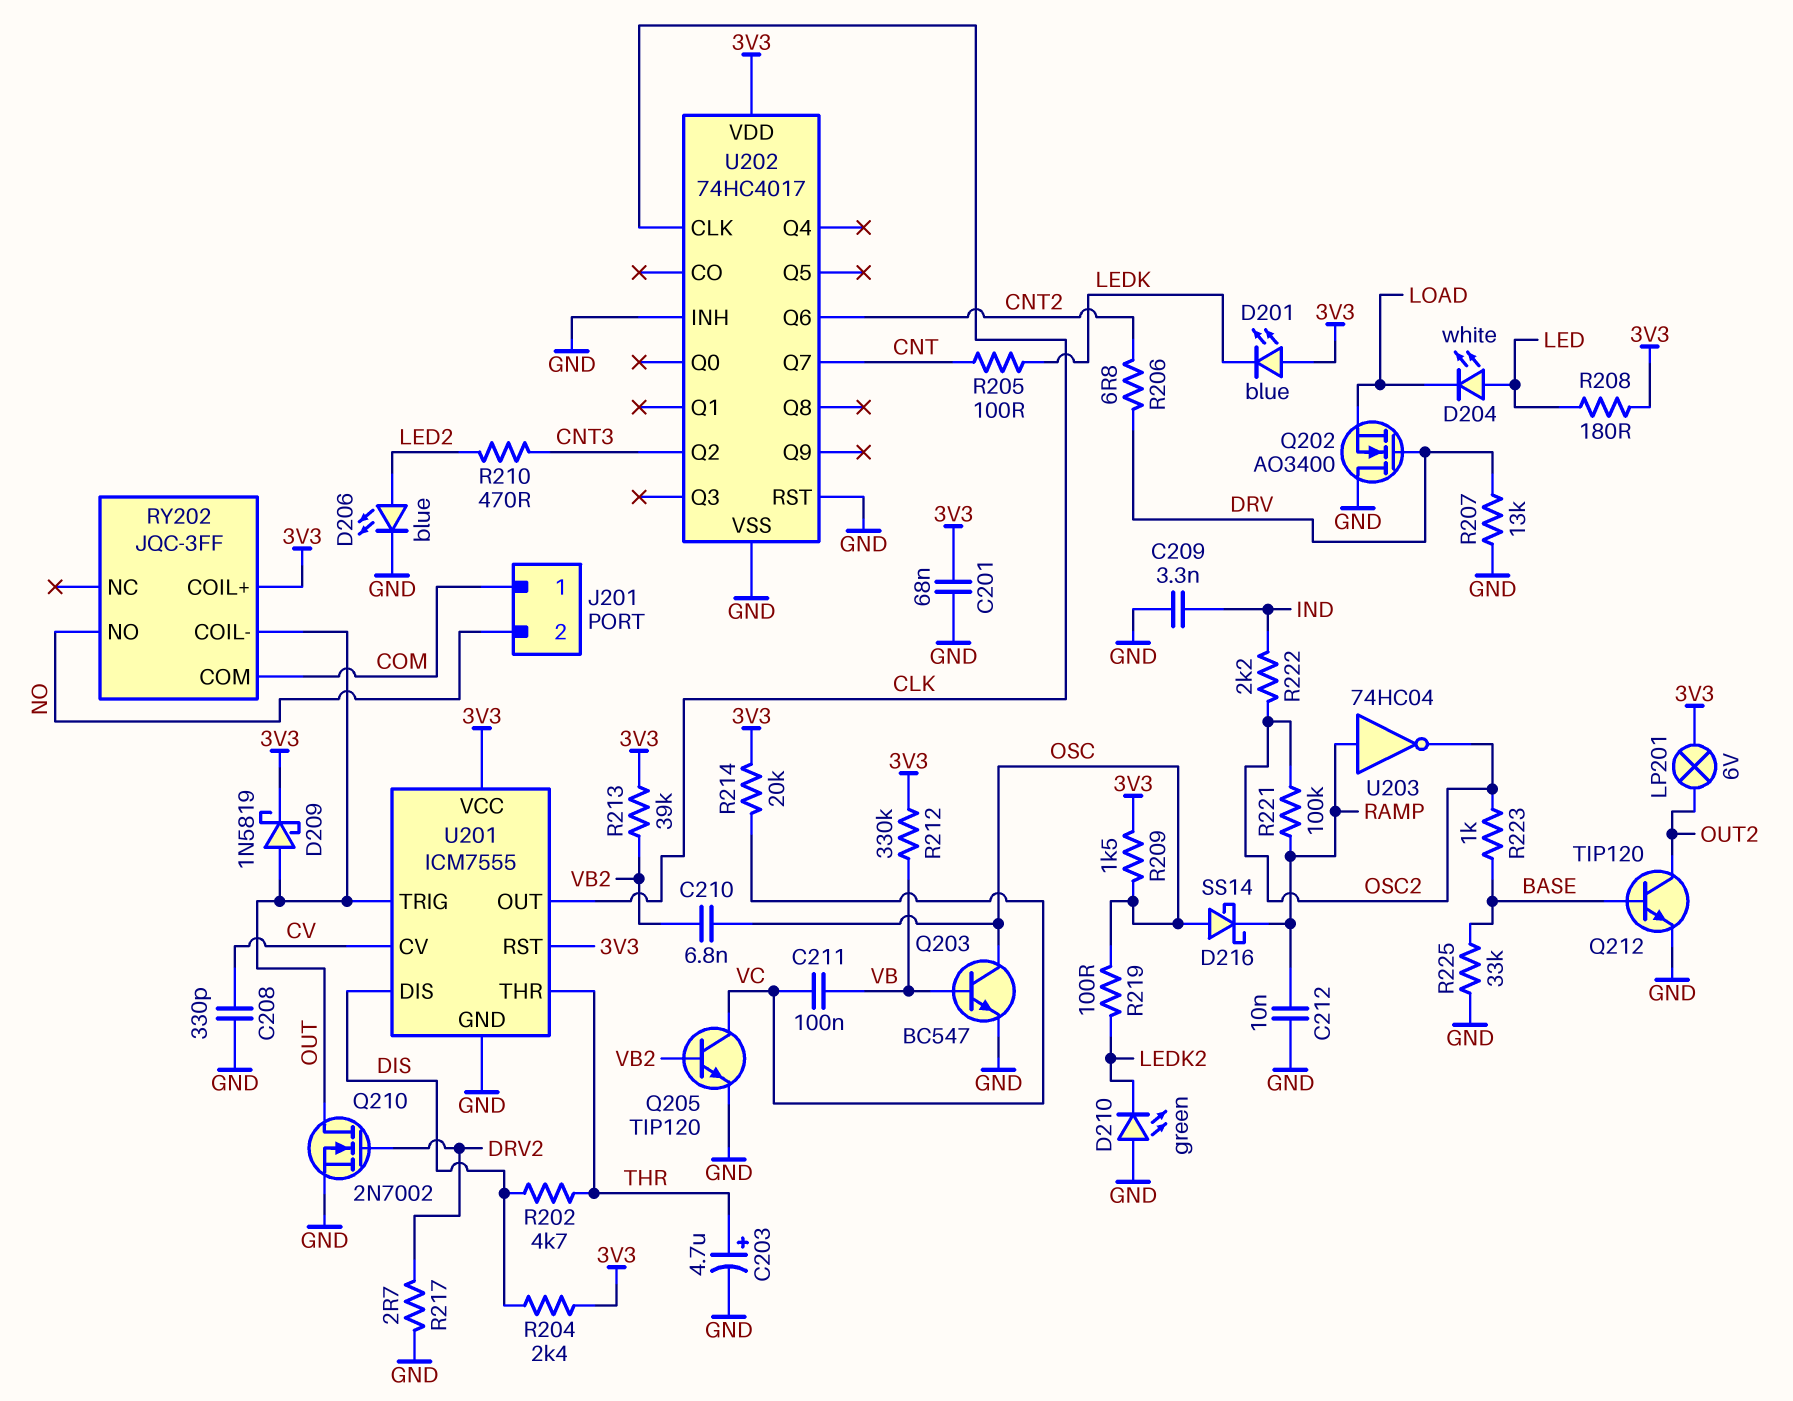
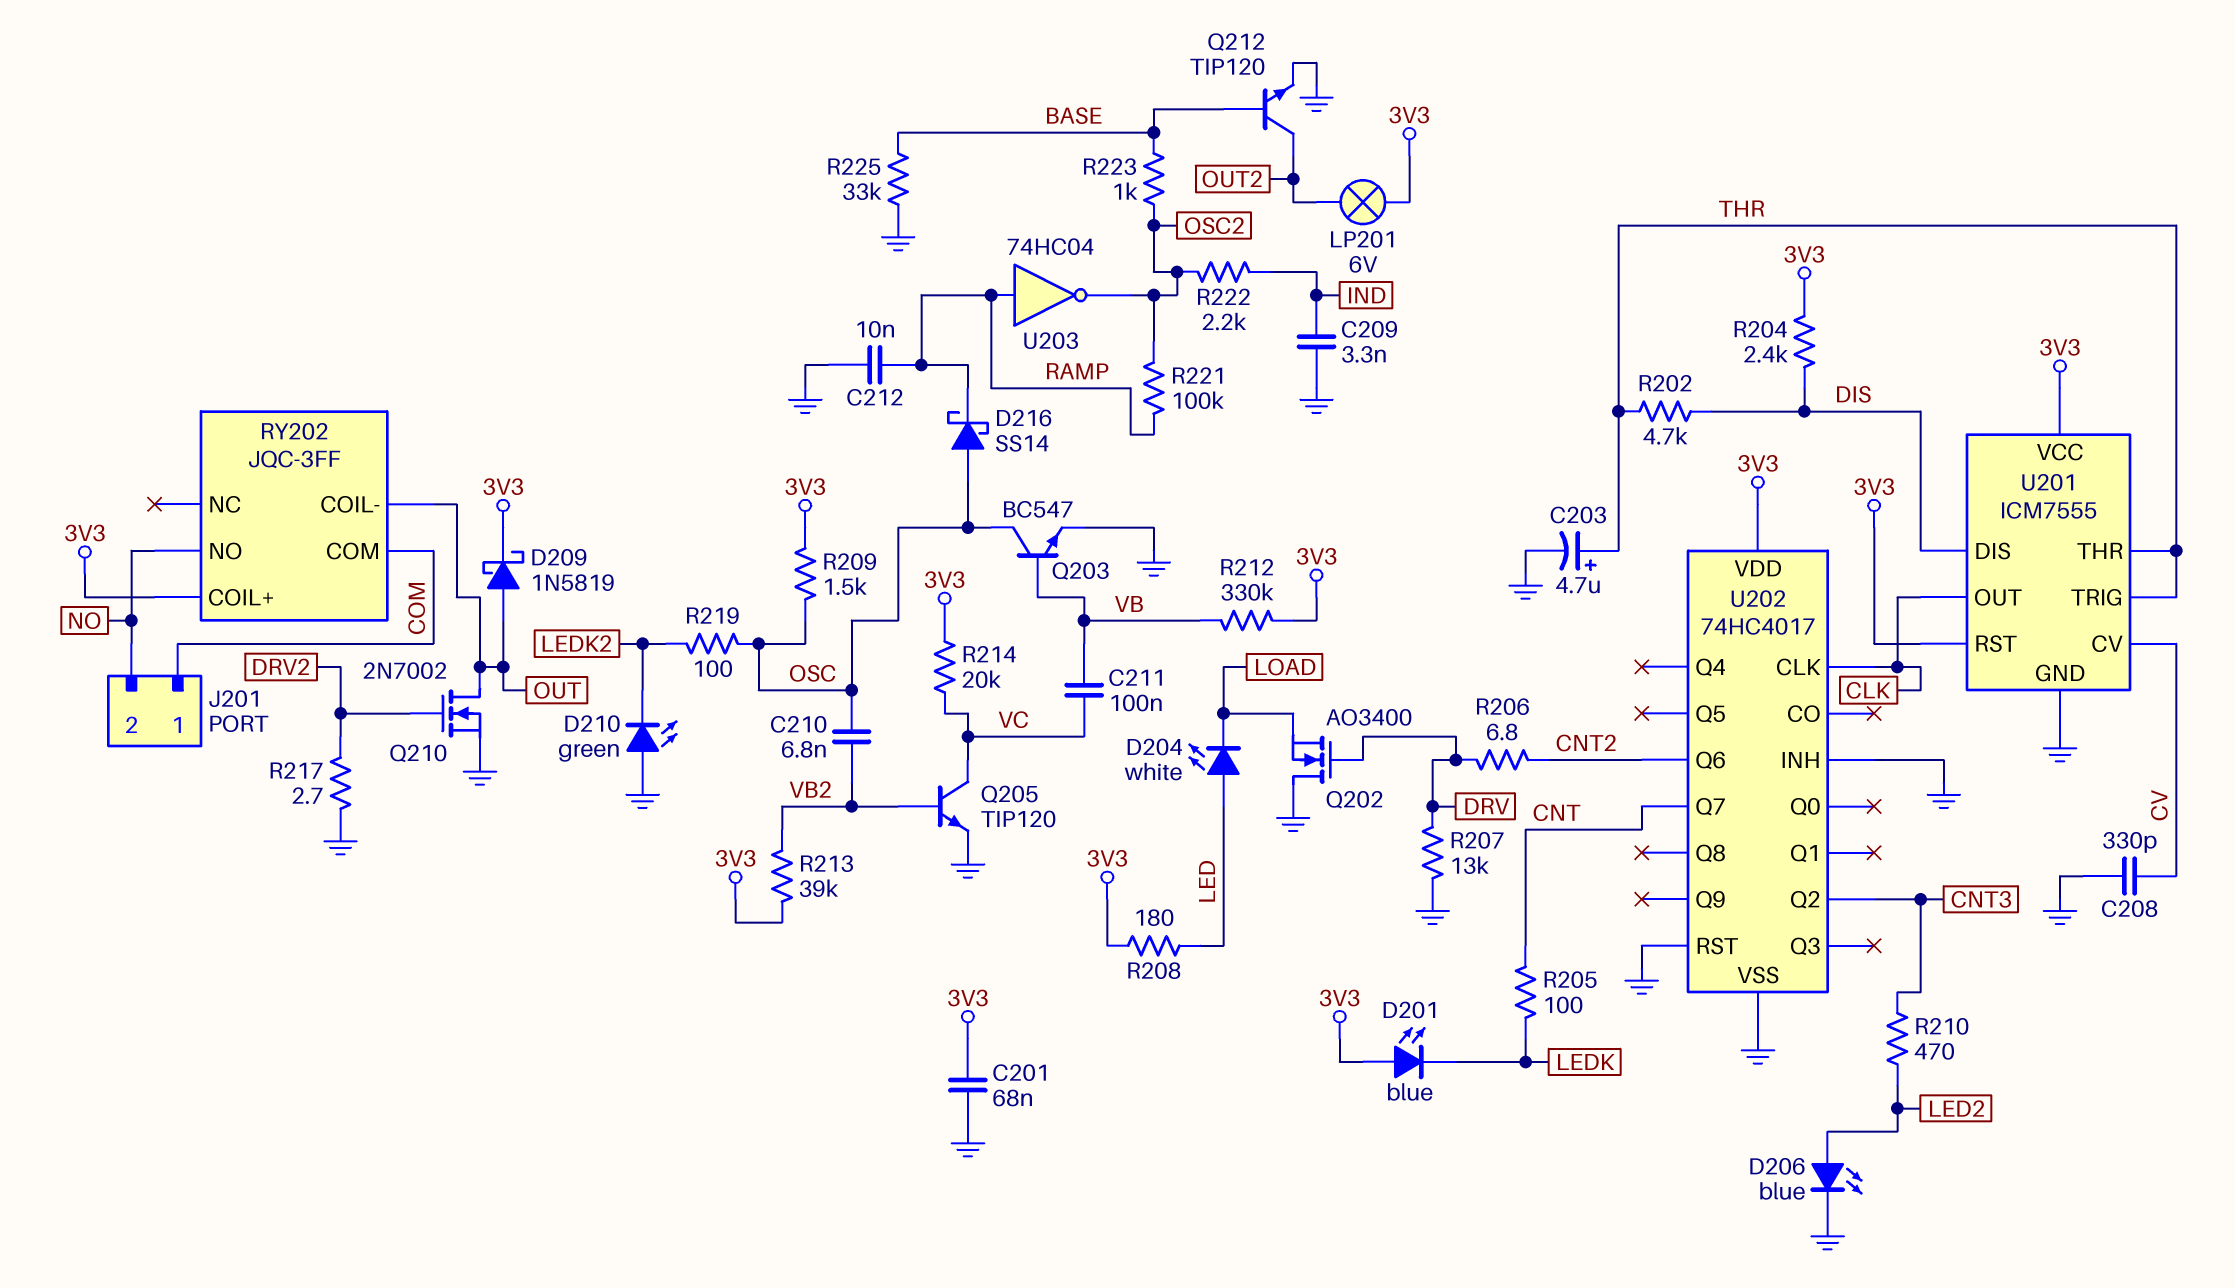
U201 pin TRIG: OUT -> THR

